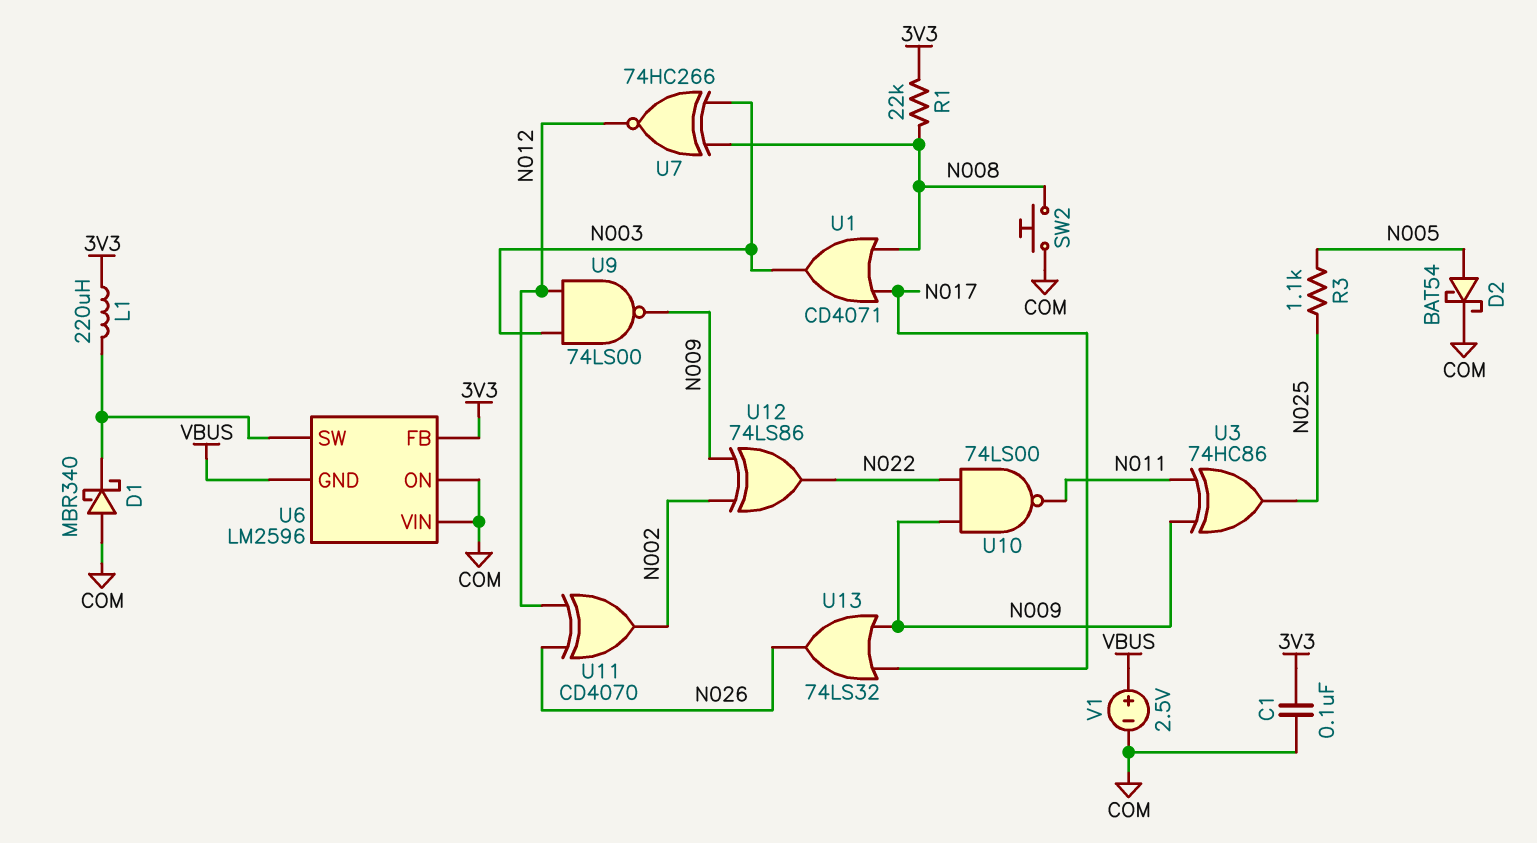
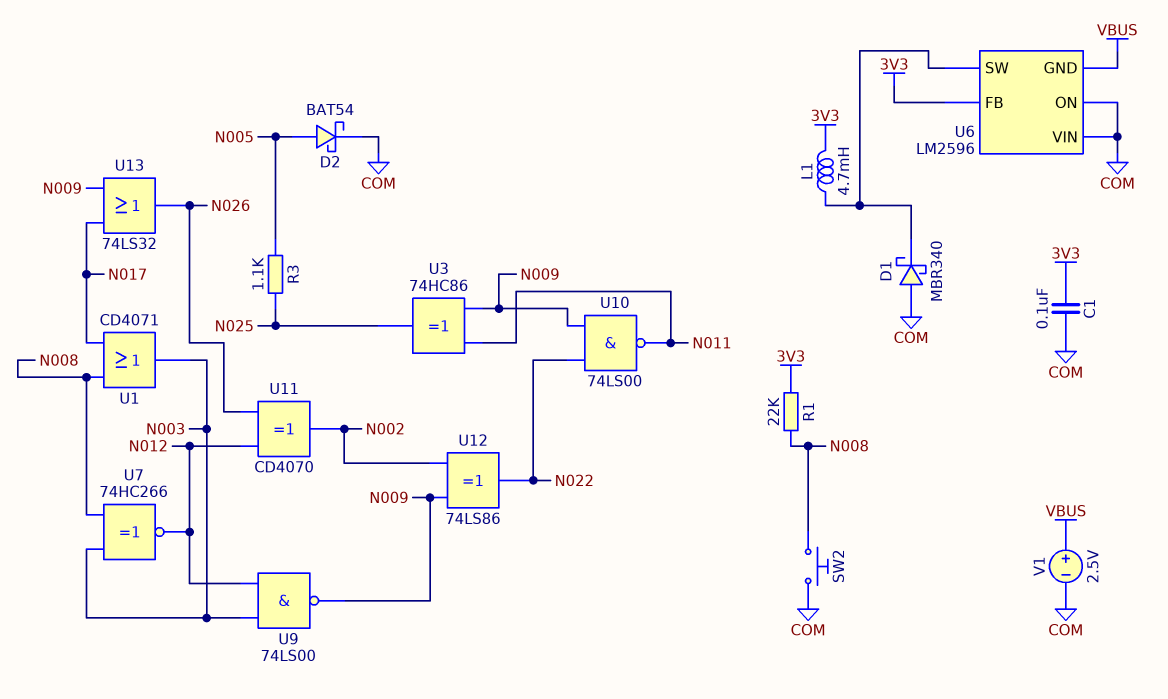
L1: 220uH (3V3, U6/SW) -> 4.7mH (3V3, U6/SW)

